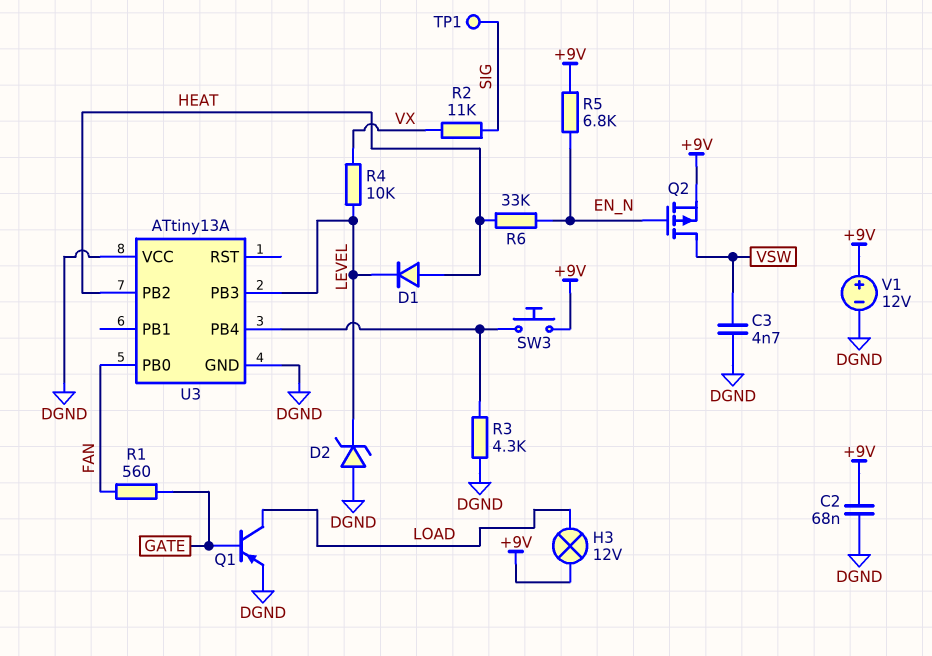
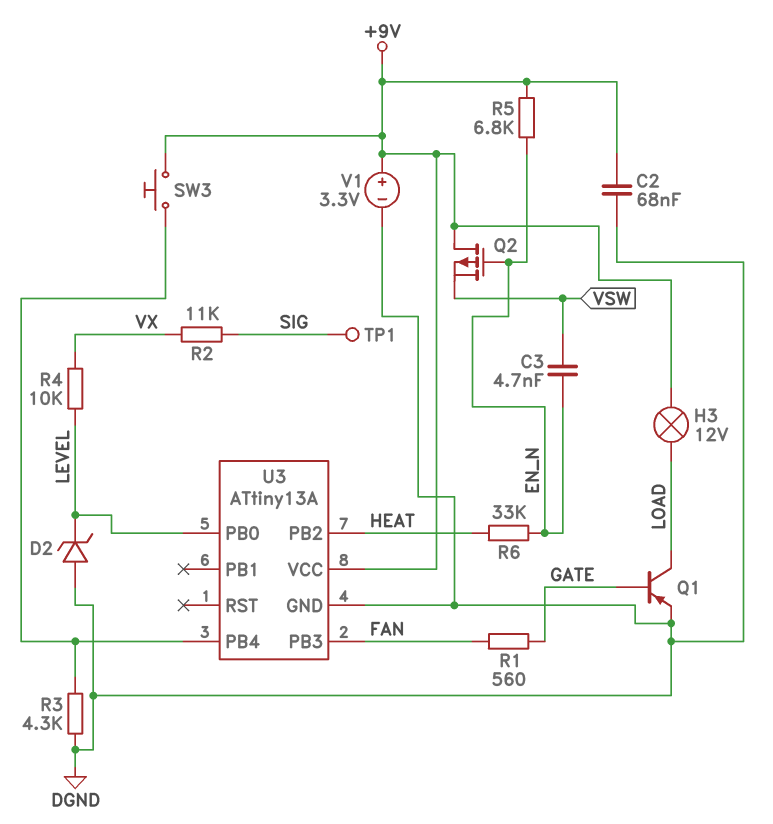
C3: 4.7nF (DGND, VSW) -> 4.7nF (EN_N, VSW)
D1: diode (A HEAT, K LEVEL) -> none
Q2: PMOS (G EN_N, D VSW, S +9V) -> PMOS (G EN_N, D +9V, S VSW)
U3 pin PB0: FAN -> LEVEL
U3 pin PB3: LEVEL -> FAN
U3 pin VCC: DGND -> +9V
V1: 12V (plus +9V, minus DGND) -> 3.3V (plus +9V, minus DGND)

